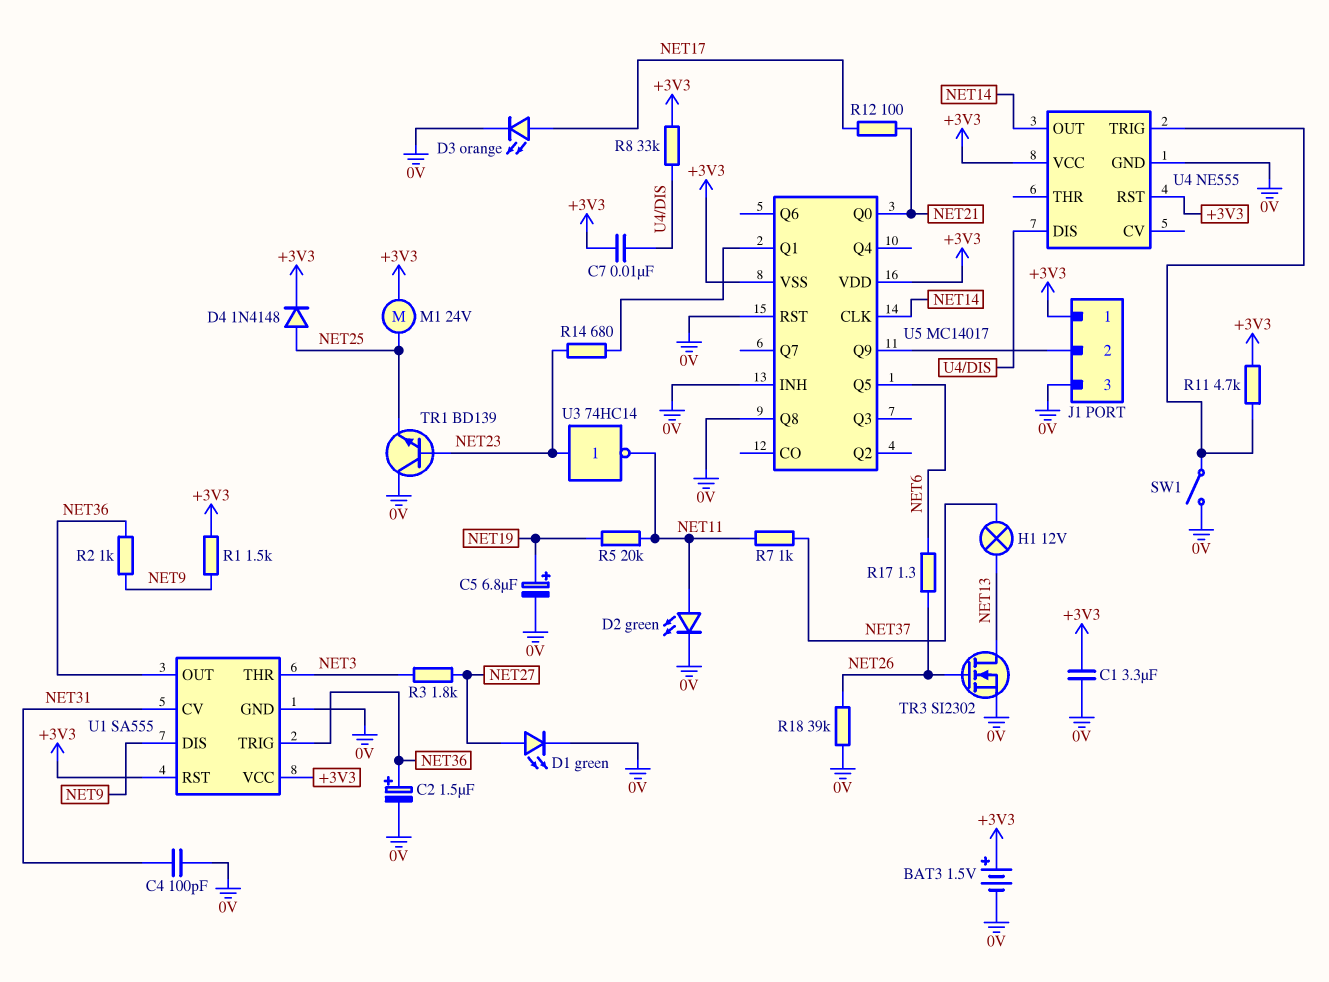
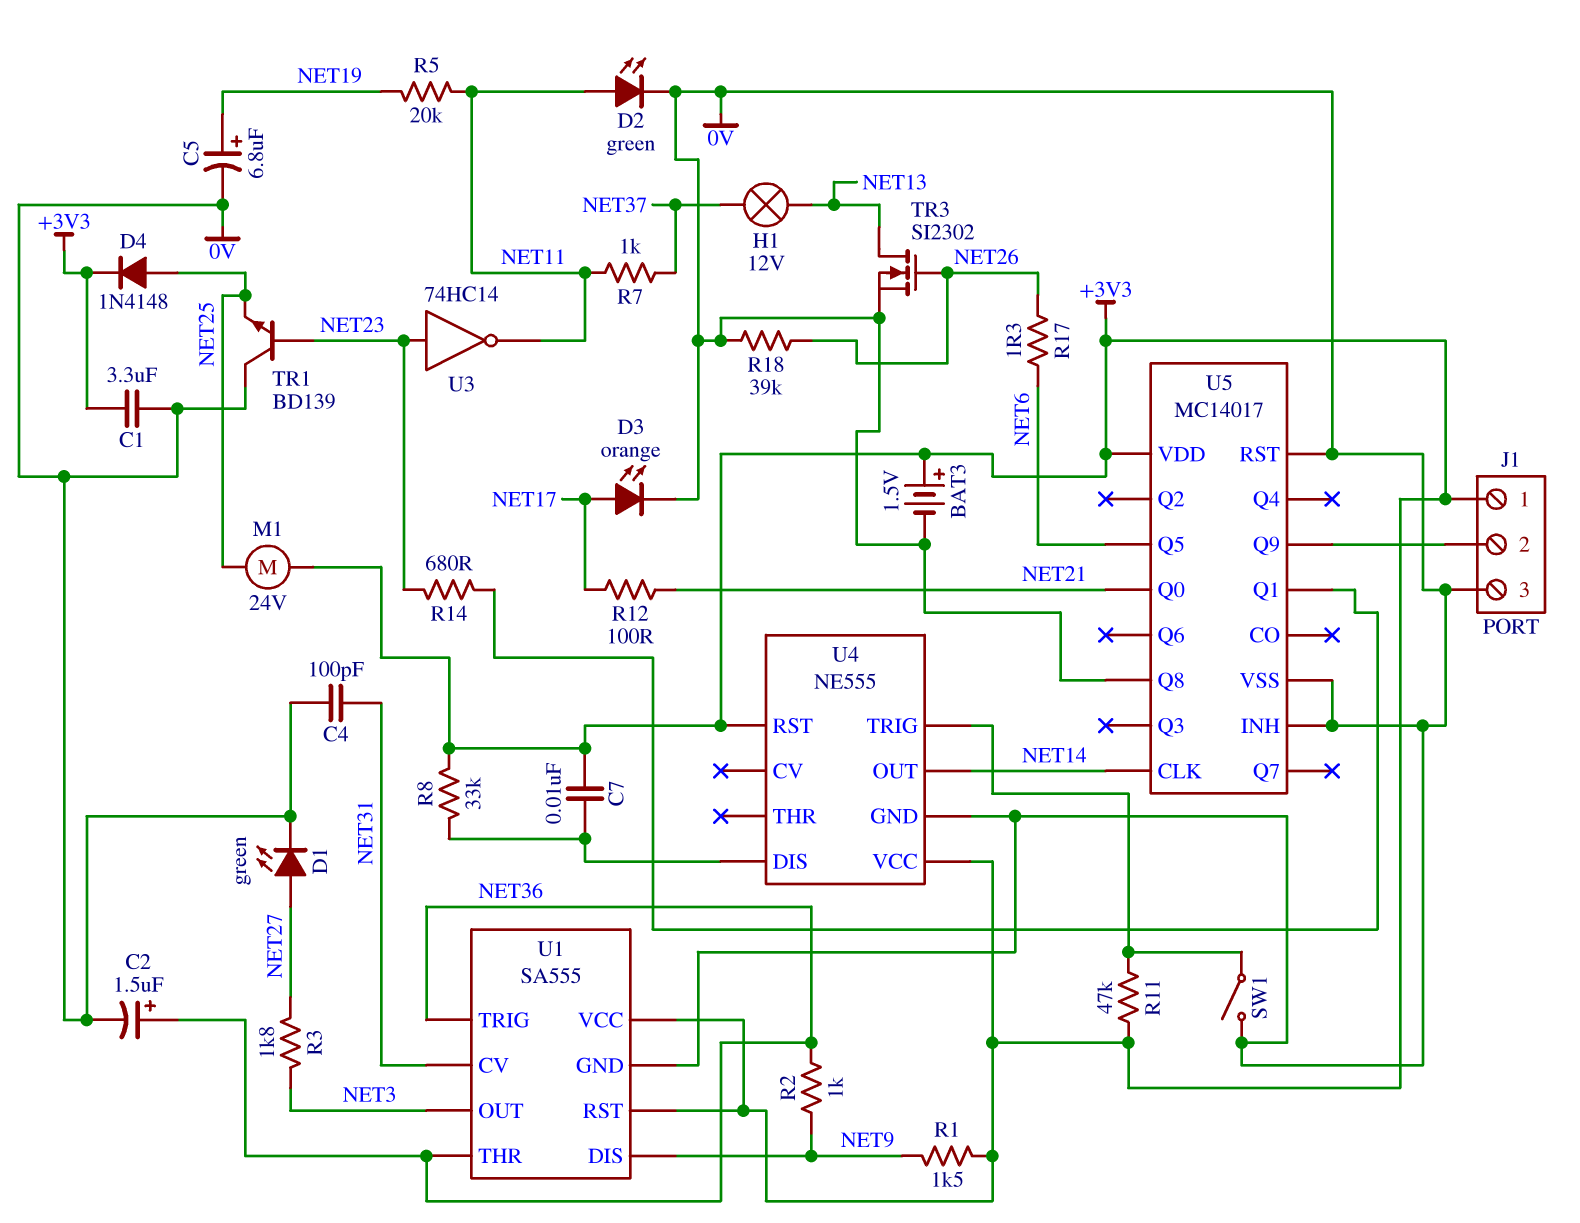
R11: 4.7k (+3V3, U4/TRIG) -> 47k (+3V3, U4/TRIG)
U1 pin OUT: NET36 -> NET3
U1 pin THR: NET3 -> NET36
U5 pin VSS: +3V3 -> 0V

